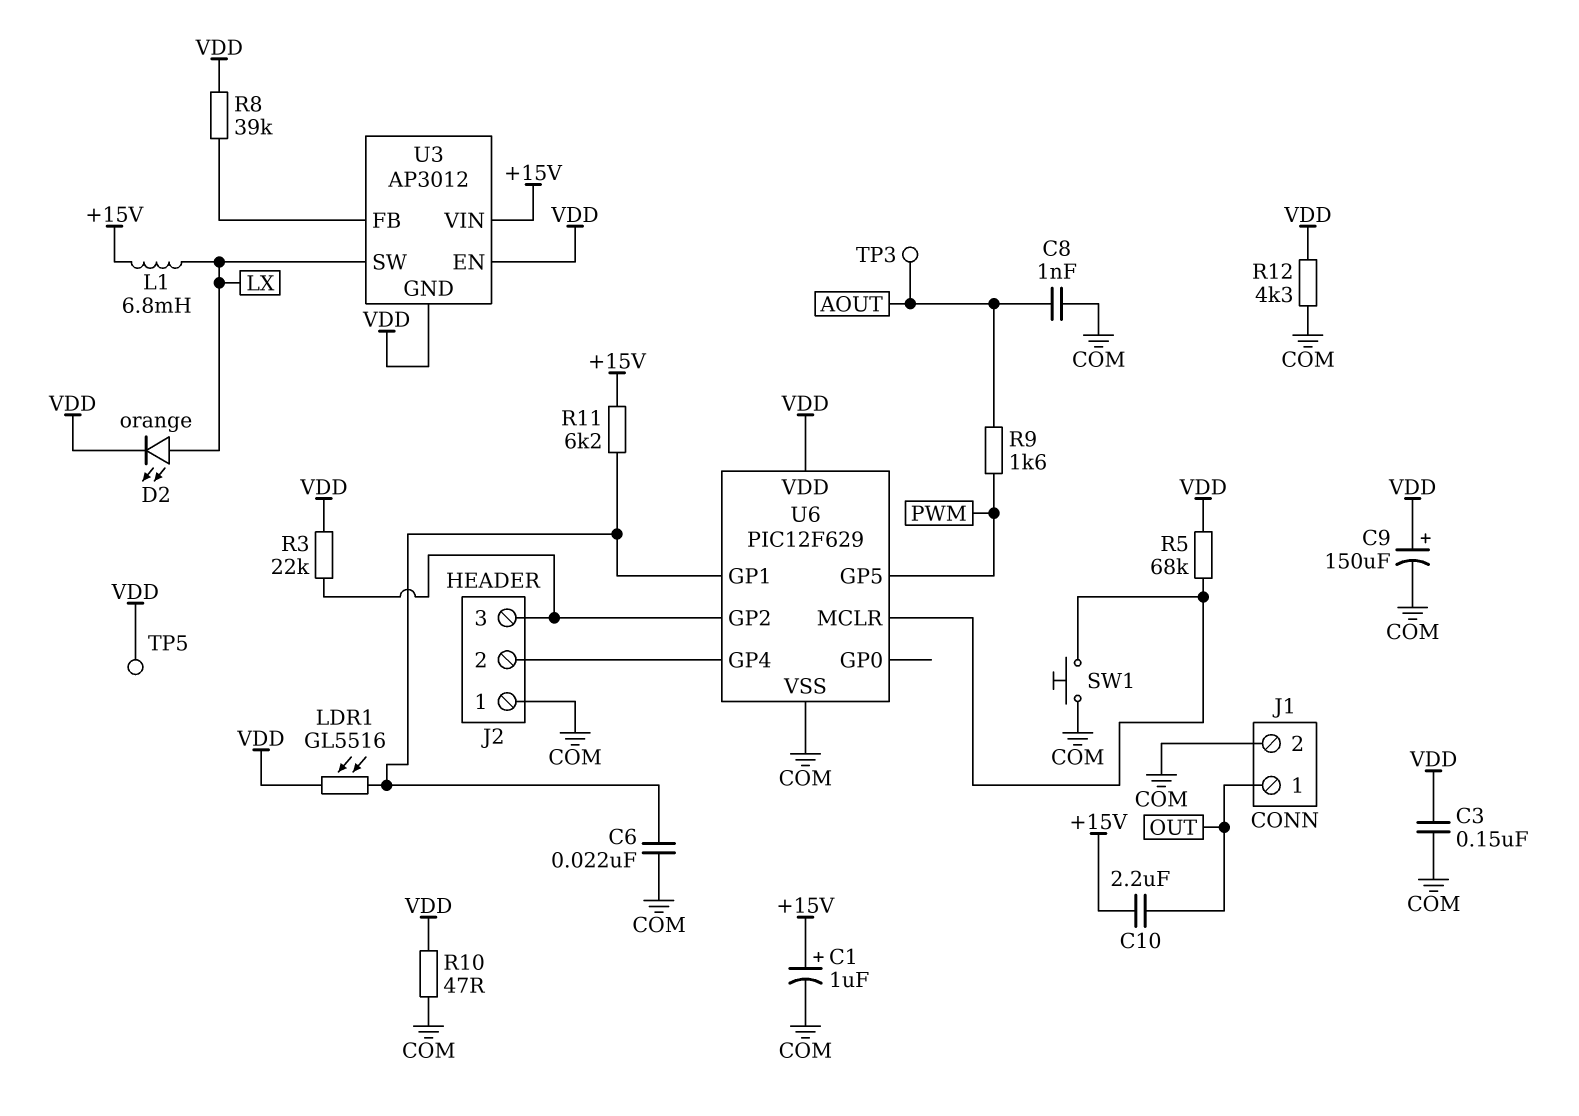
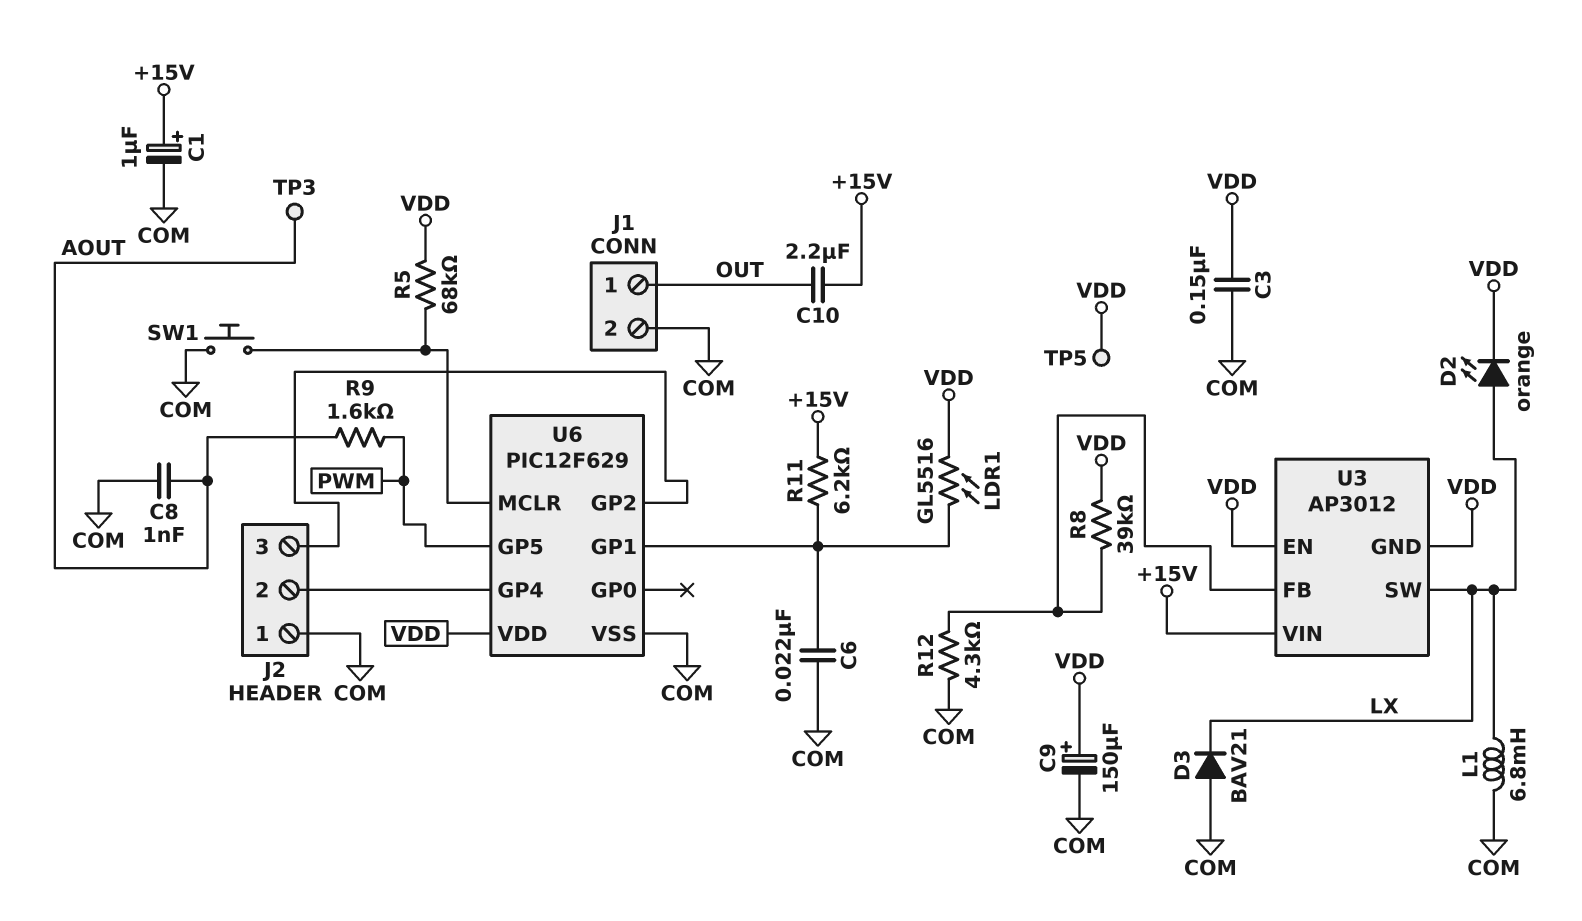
D3: none -> diode BAV21 (A COM, K LX)
L1: 6.8mH (+15V, LX) -> 6.8mH (COM, LX)
R3: 22k (J2/3, VDD) -> none
R10: 47 (COM, VDD) -> none
R12: 4.3k (COM, VDD) -> 4.3k (COM, U3/FB)

